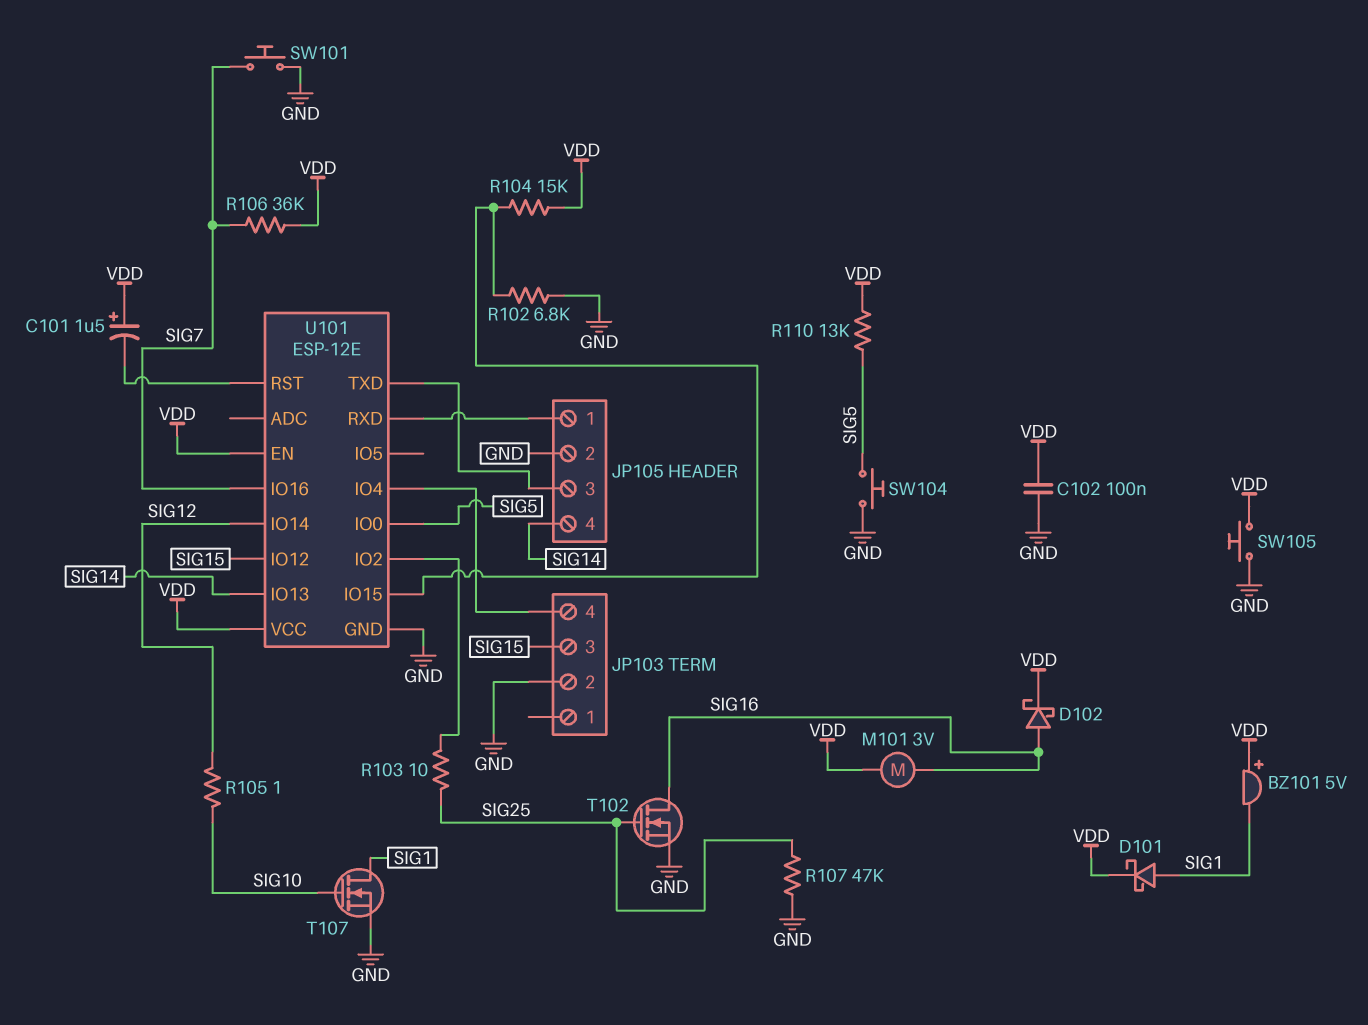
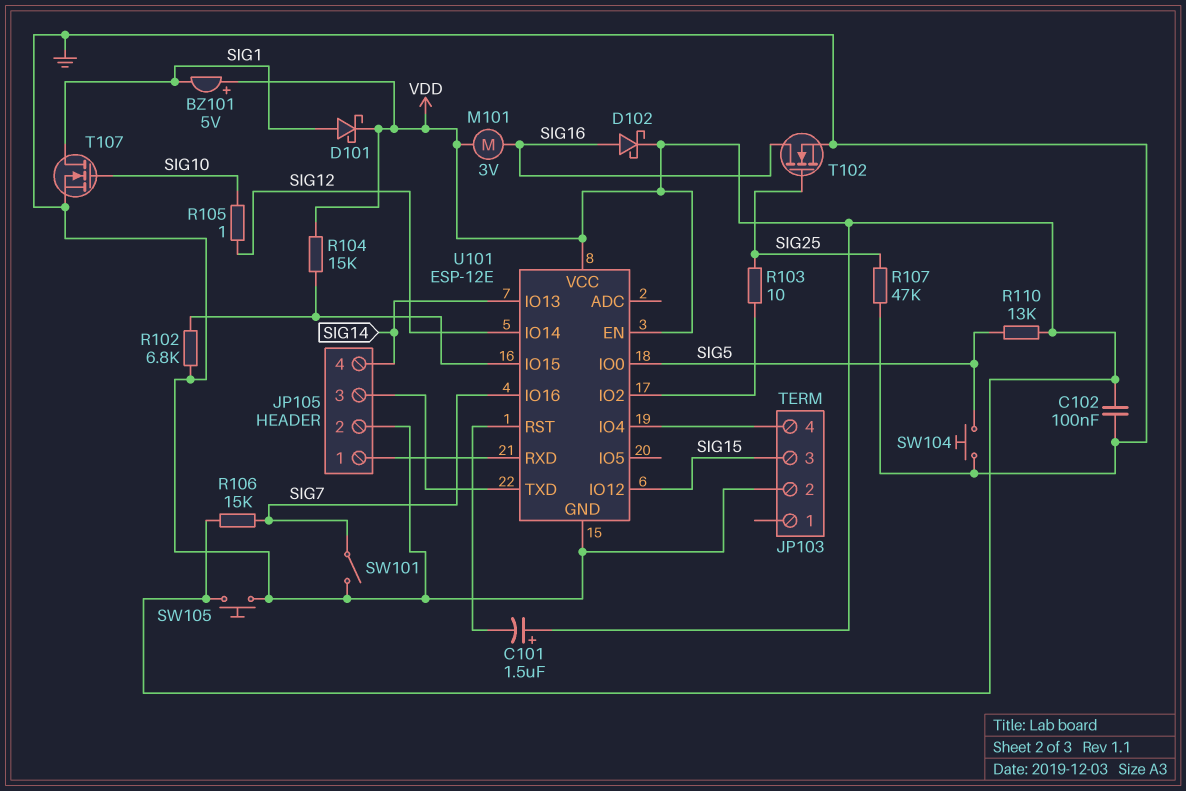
R106: 36k (SIG7, VDD) -> 15k (SIG7, VDD)
SW101: button (GND, SIG7) -> switch (GND, SIG7)

